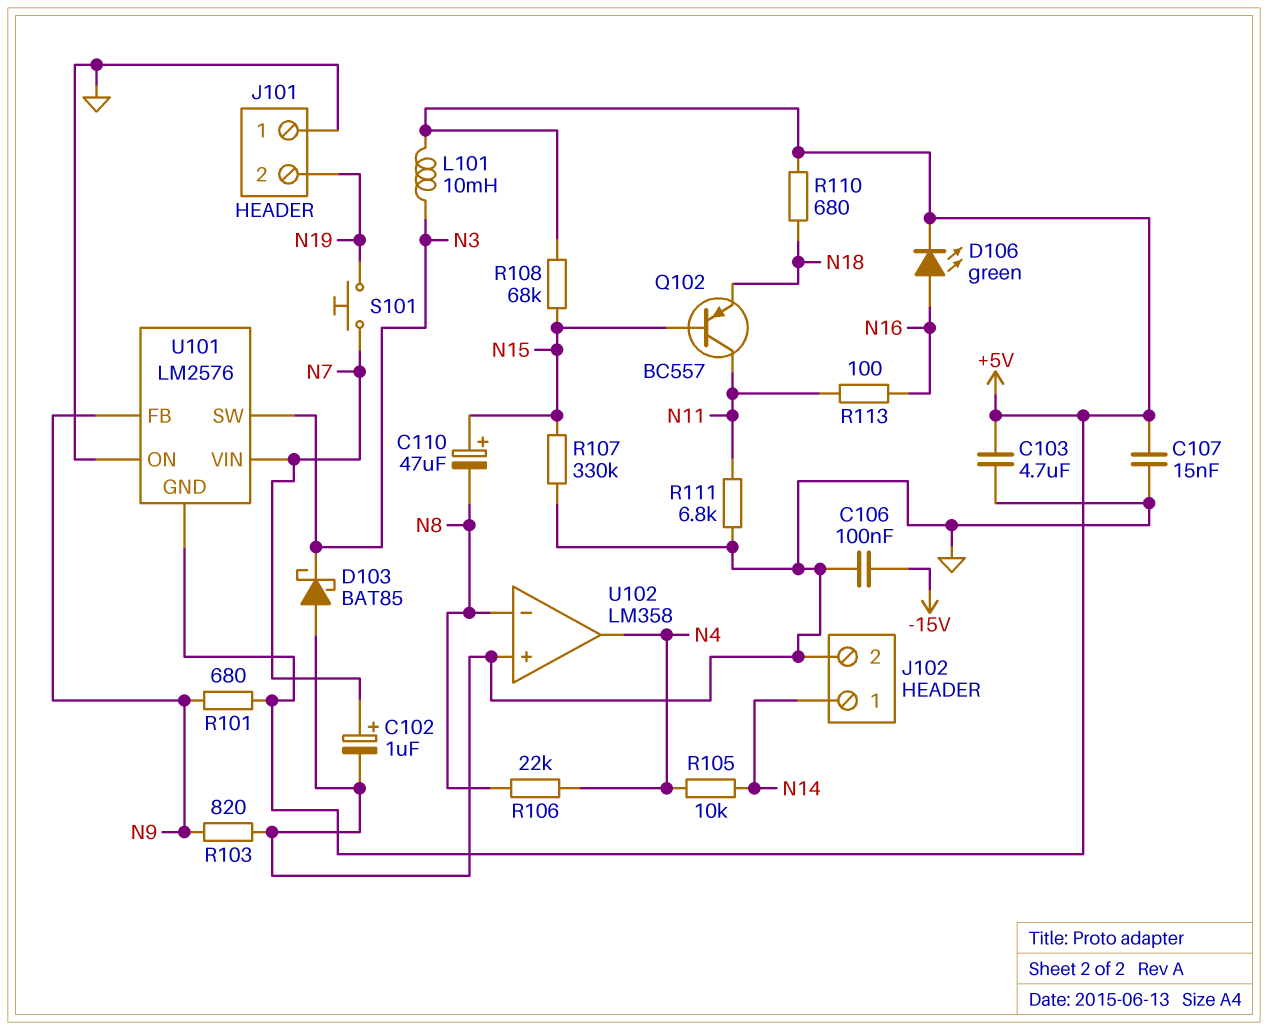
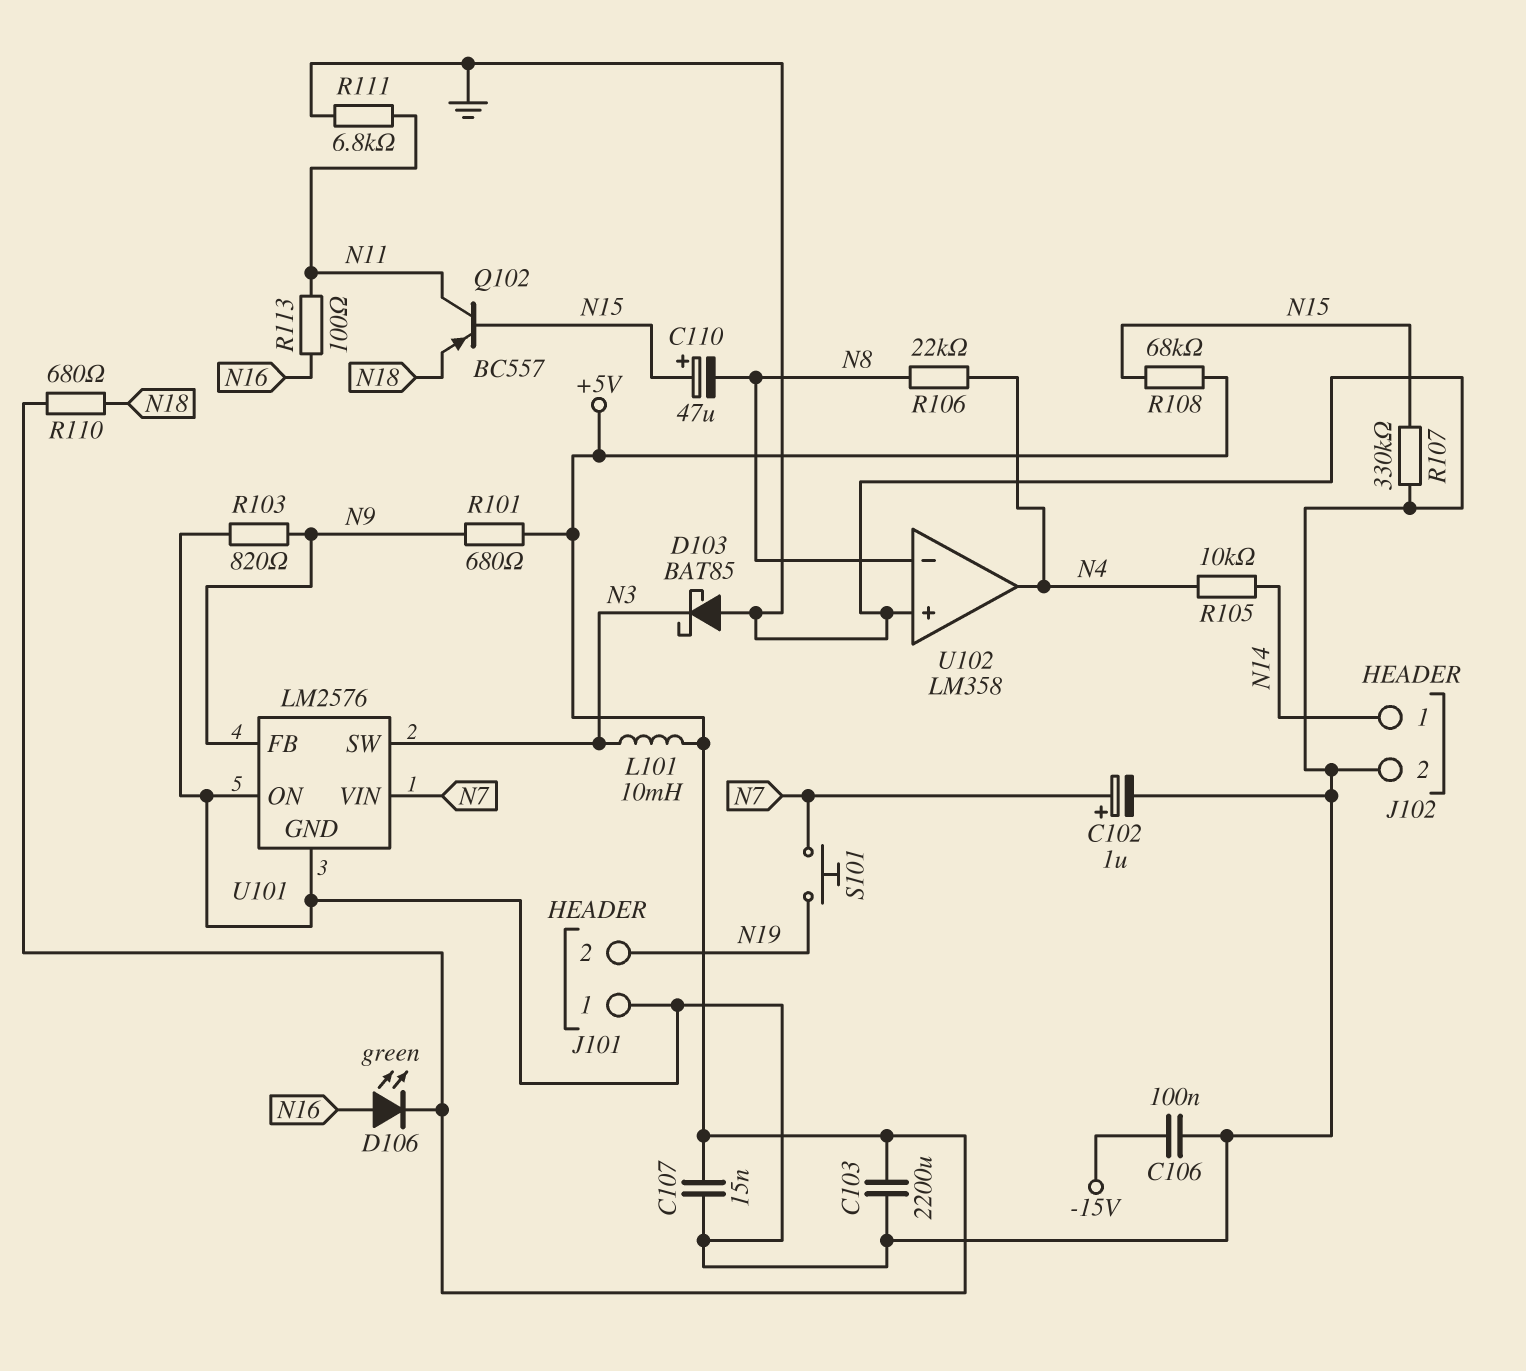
C103: 4.7uF (+5V, GND) -> 2200uF (+5V, GND)
U101 pin GND: +5V -> GND

